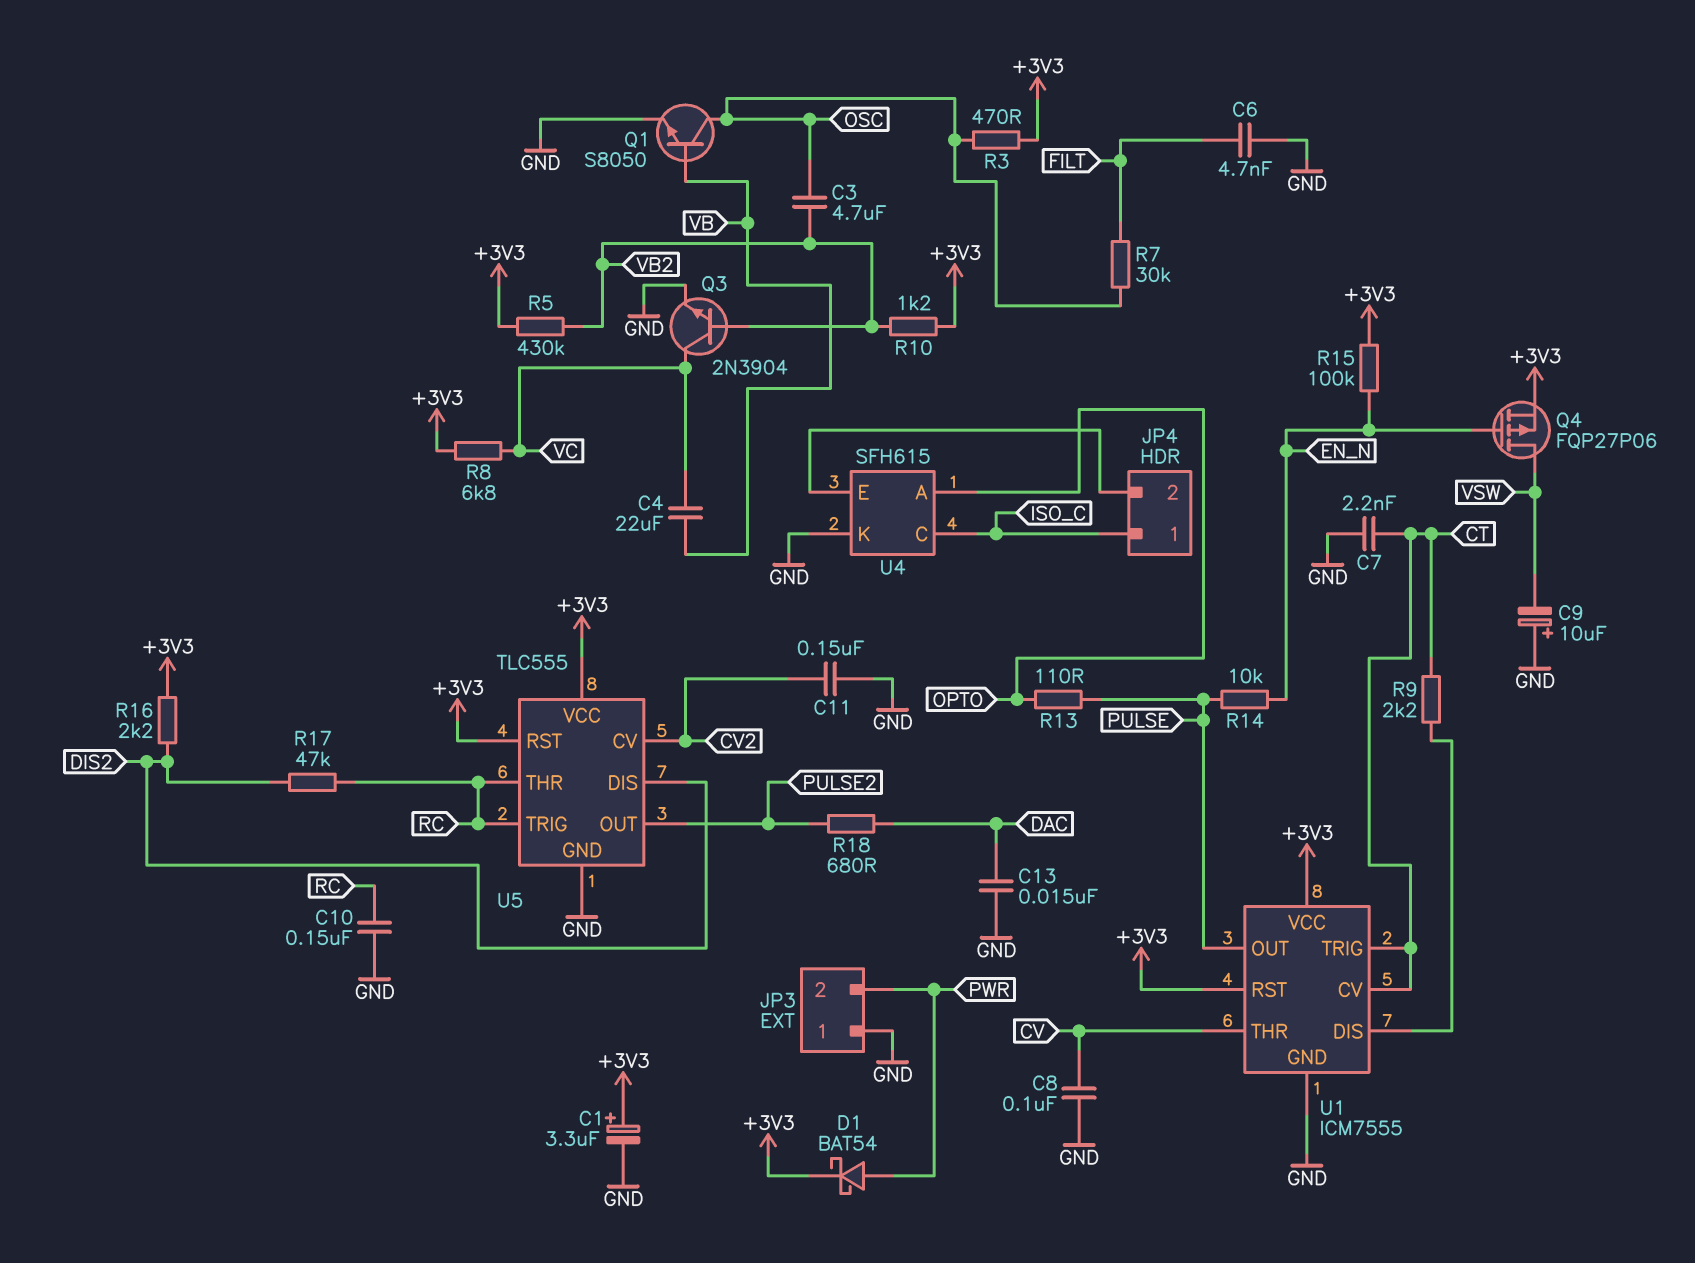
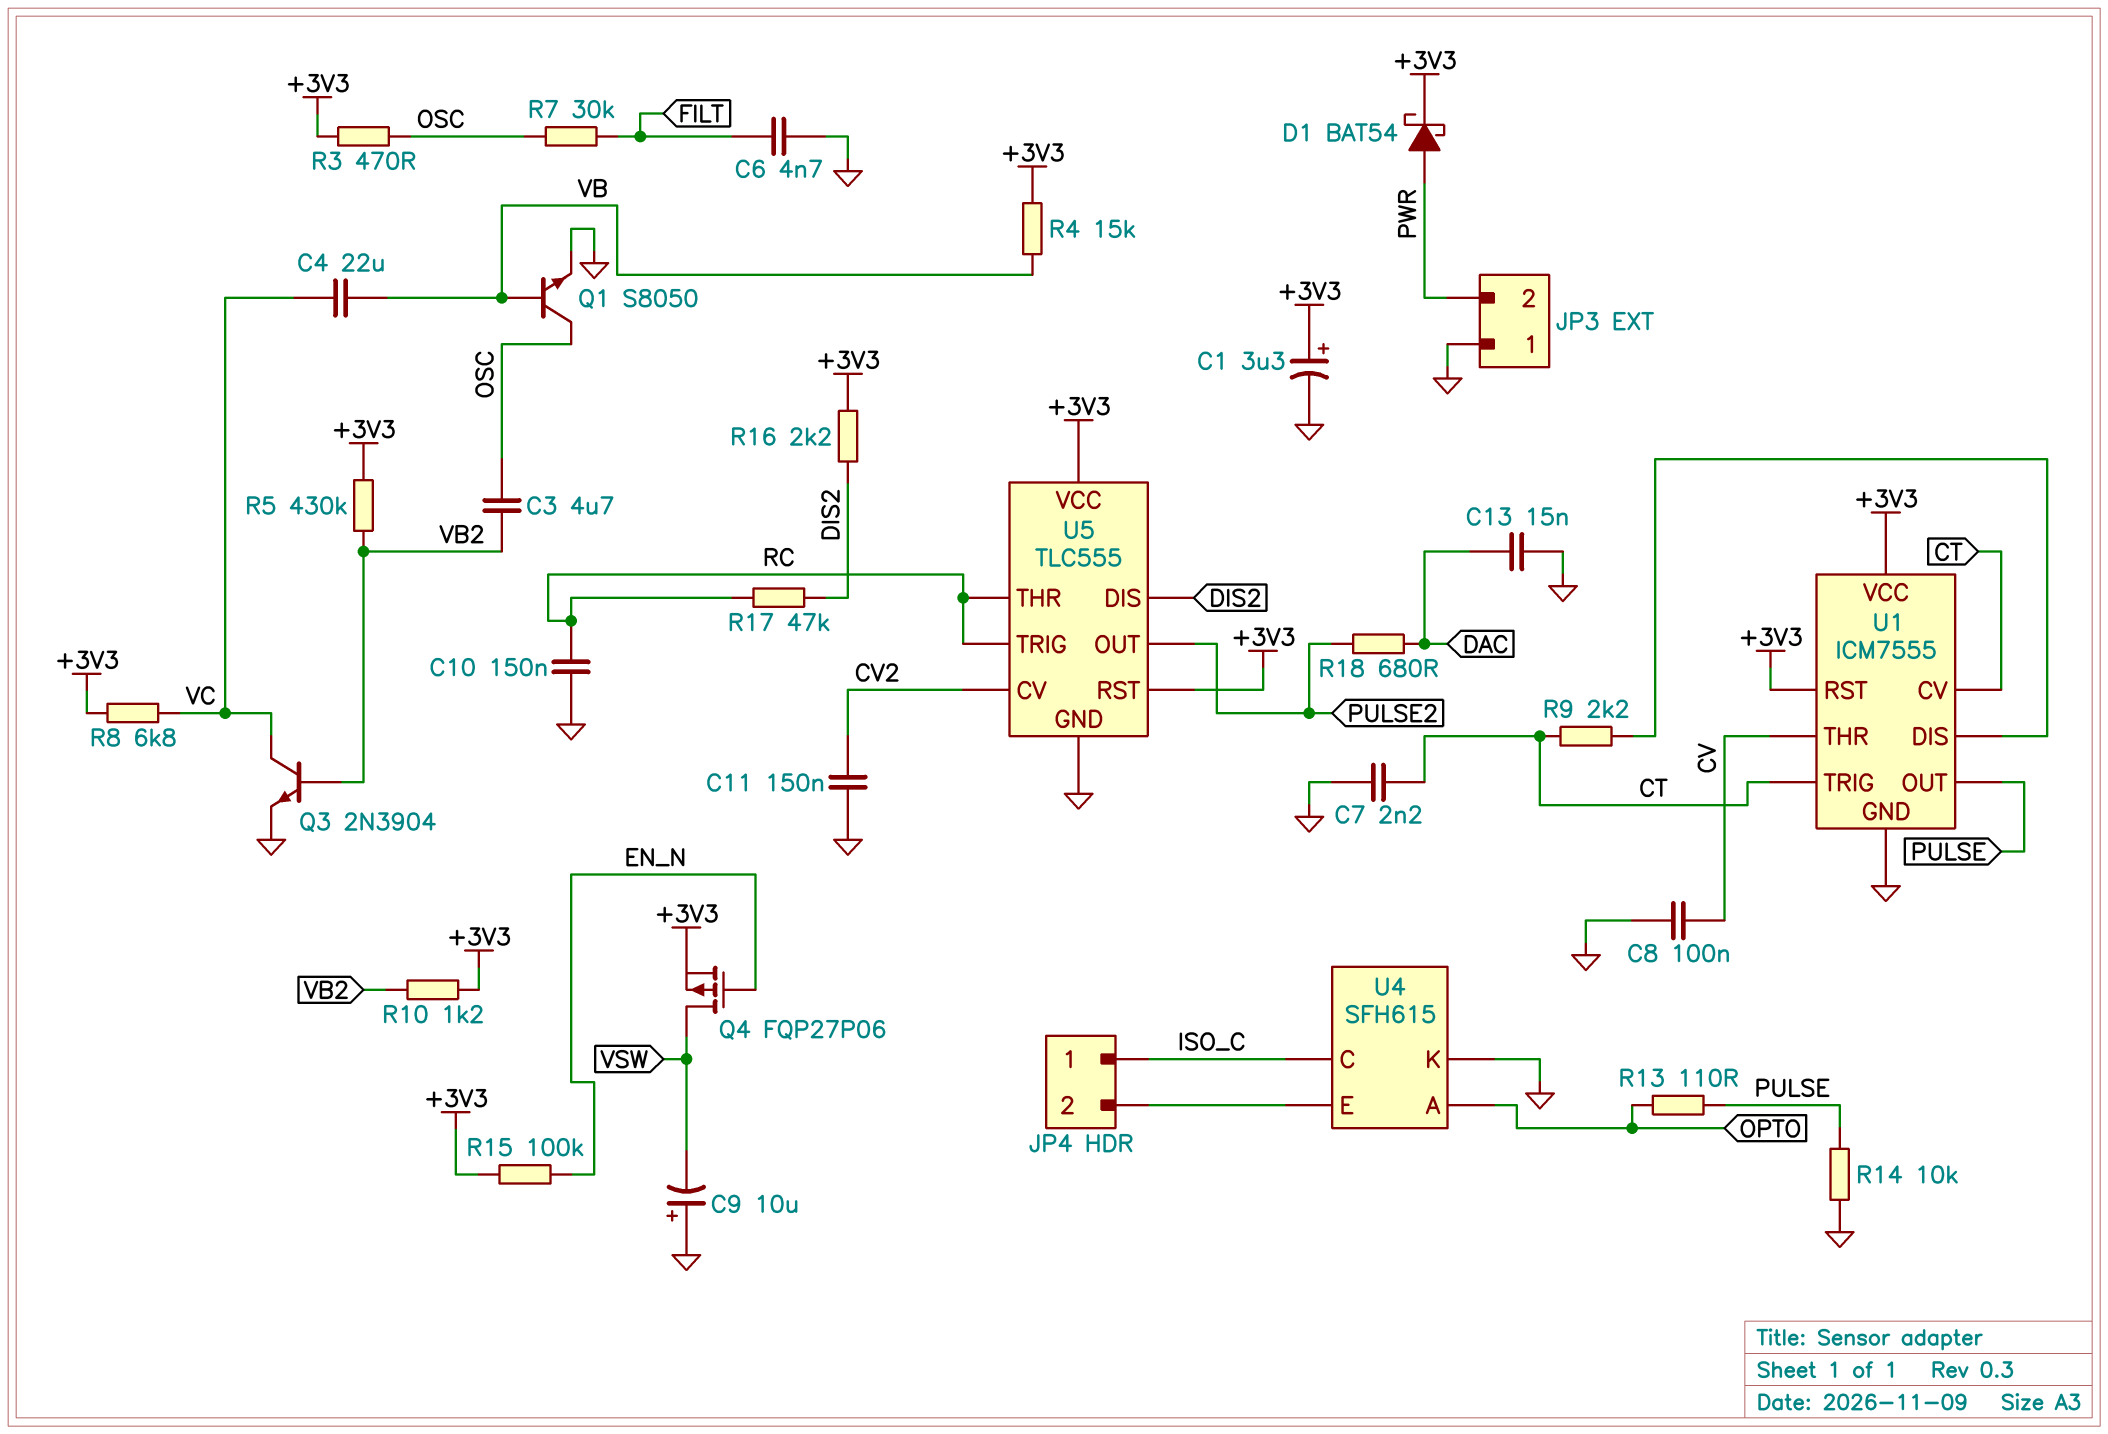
R4: none -> 15k (+3V3, VB)
R14: 10k (EN_N, PULSE) -> 10k (GND, PULSE)

